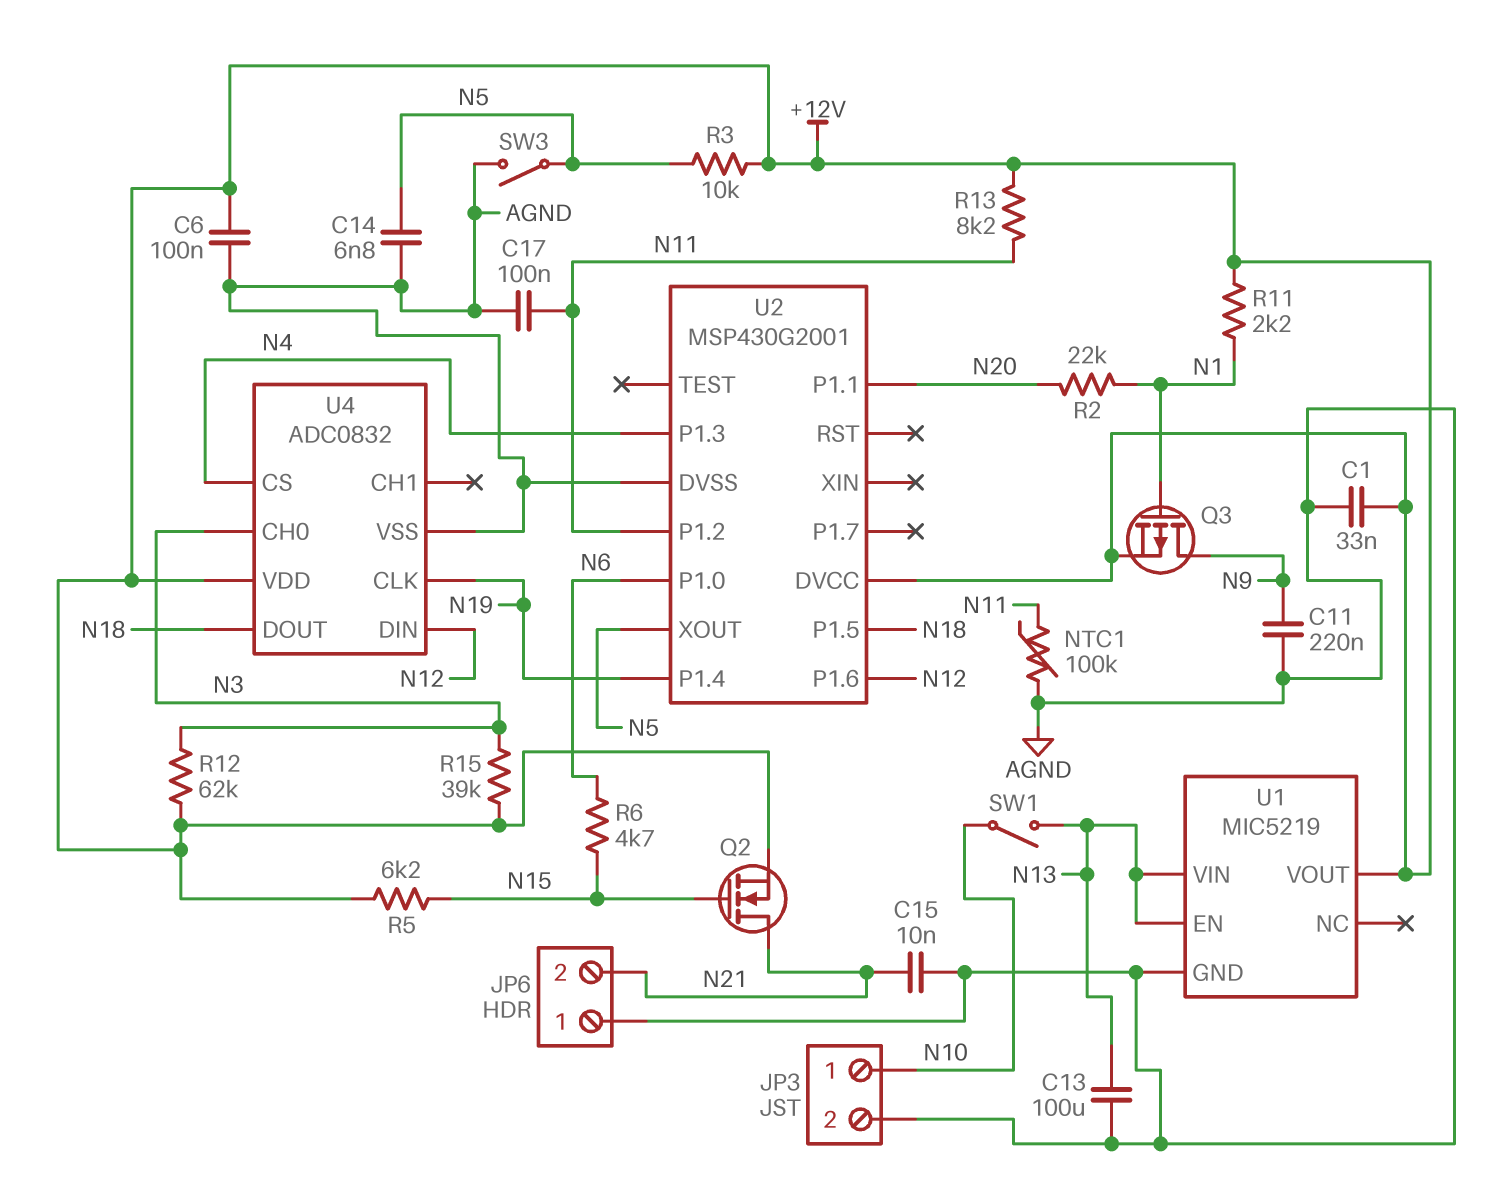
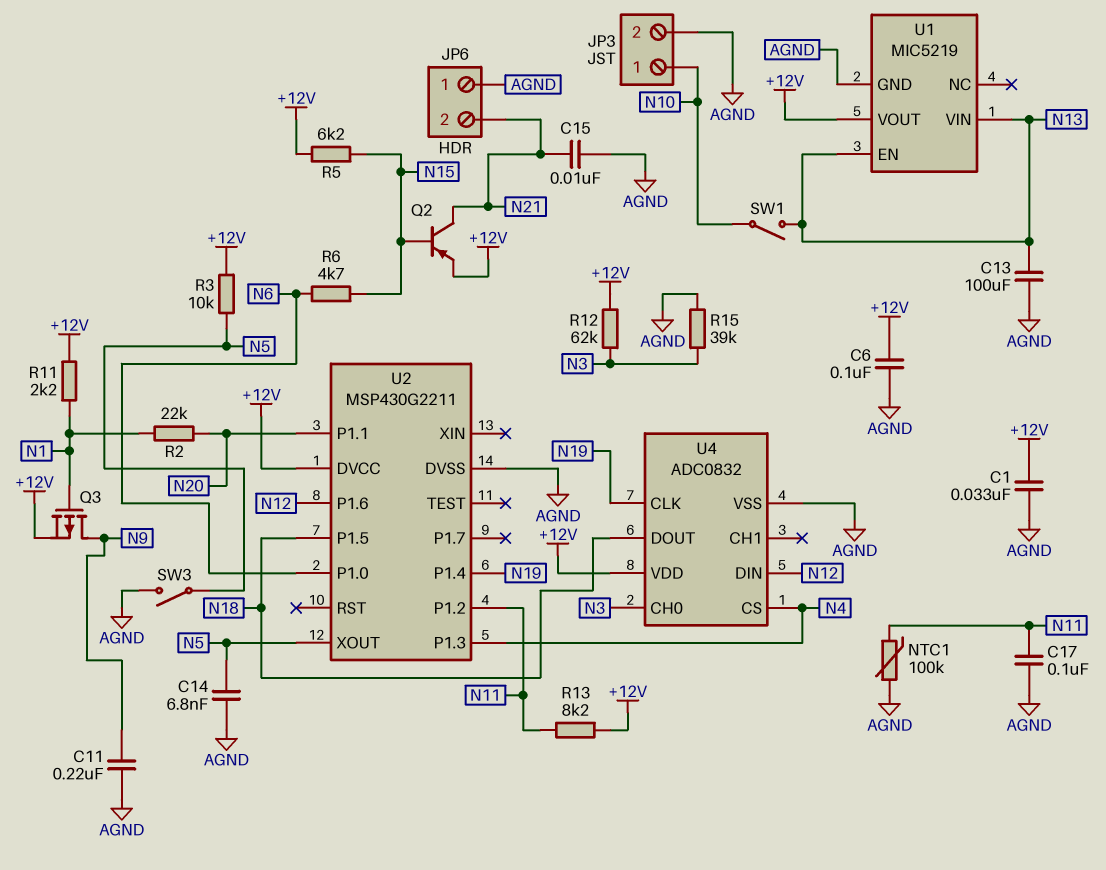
Q2: NMOS (G N15, D N21, S +12V) -> PNP (B N15, C N21, E +12V)
R15: 39k (+12V, N3) -> 39k (AGND, N3)
U2: MSP430G2001 -> MSP430G2211

